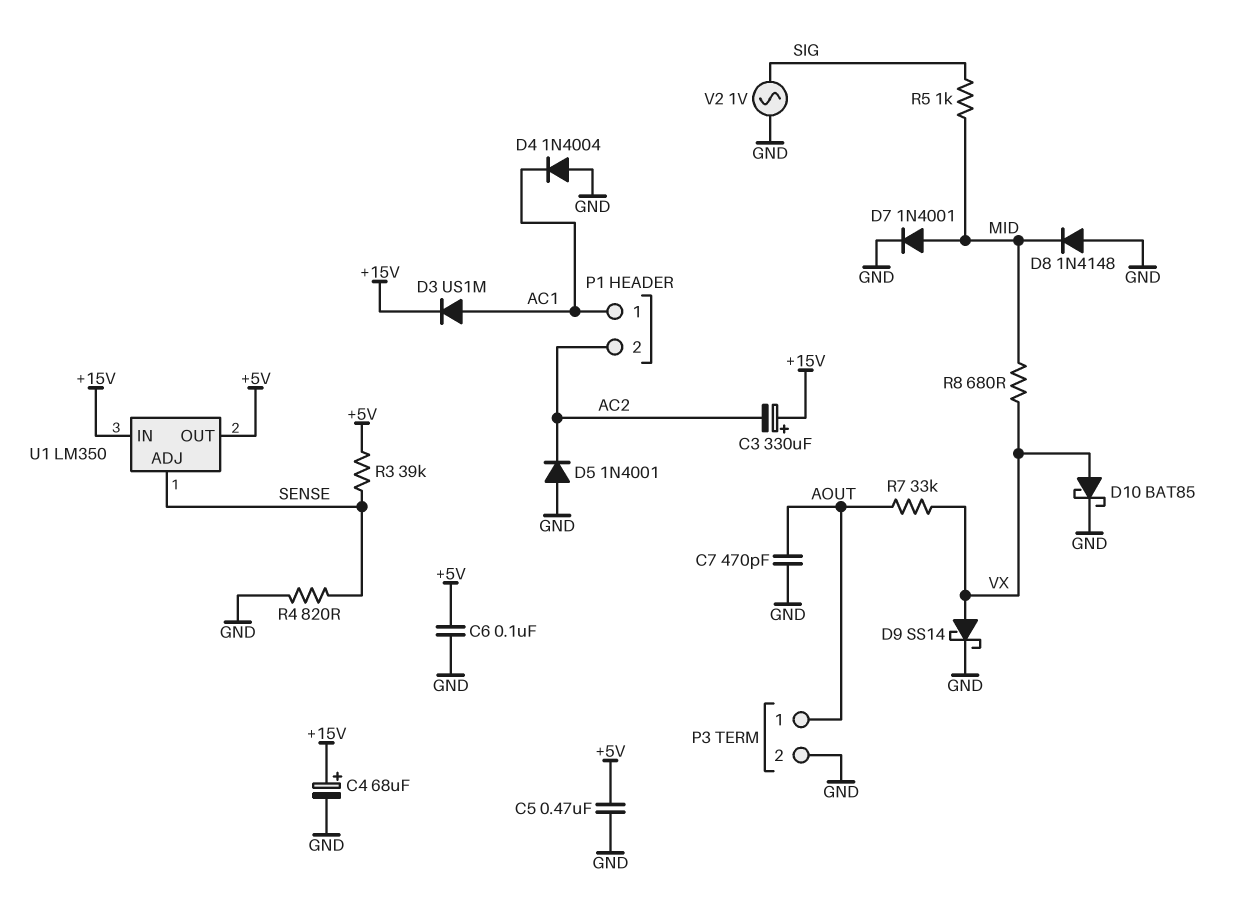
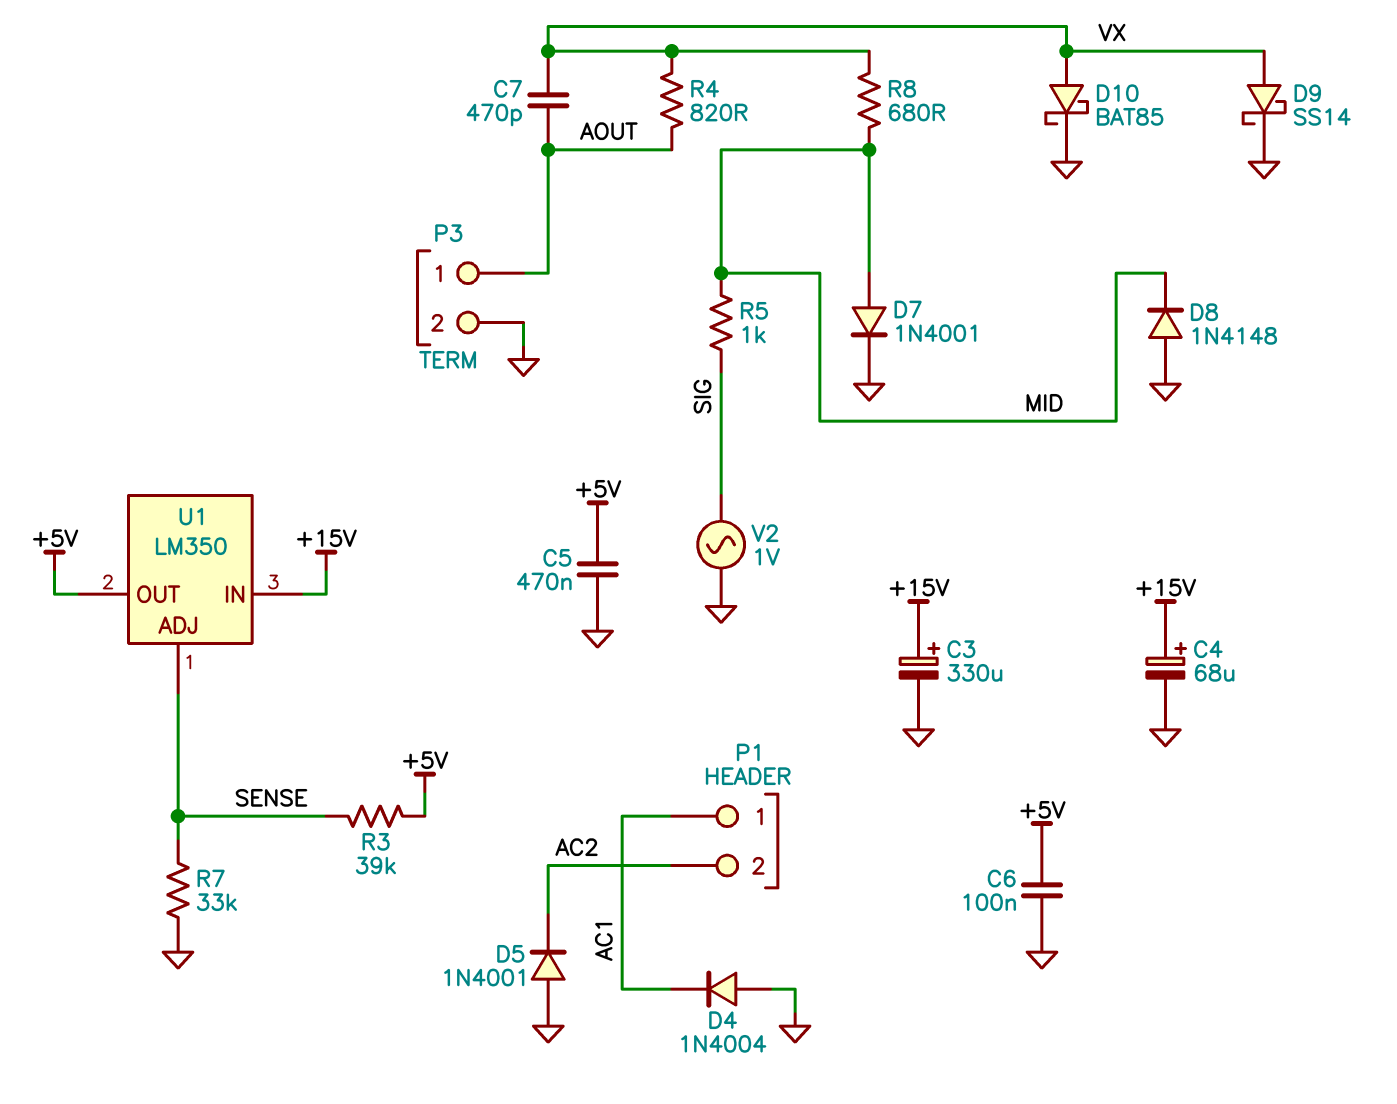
C3: 330uF (plus +15V, minus AC2) -> 330uF (plus +15V, minus GND)
C7: 470pF (AOUT, GND) -> 470pF (AOUT, VX)
D3: diode US1M (A AC1, K +15V) -> none
R4: 820 (GND, SENSE) -> 820 (AOUT, VX)
R7: 33k (AOUT, VX) -> 33k (GND, SENSE)

